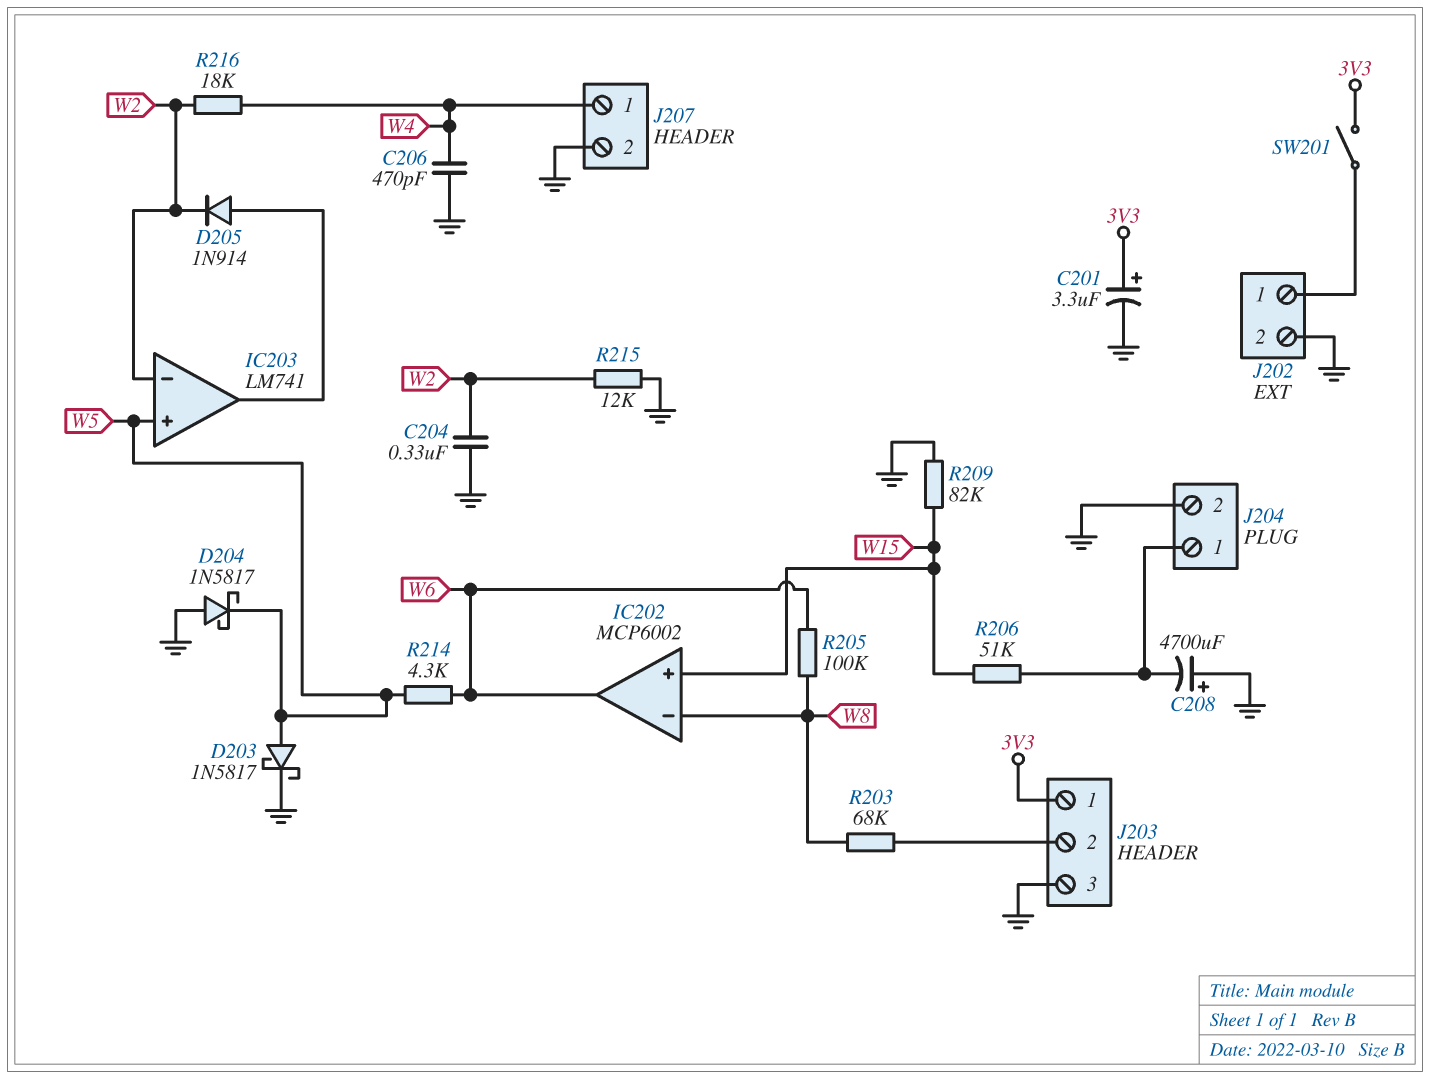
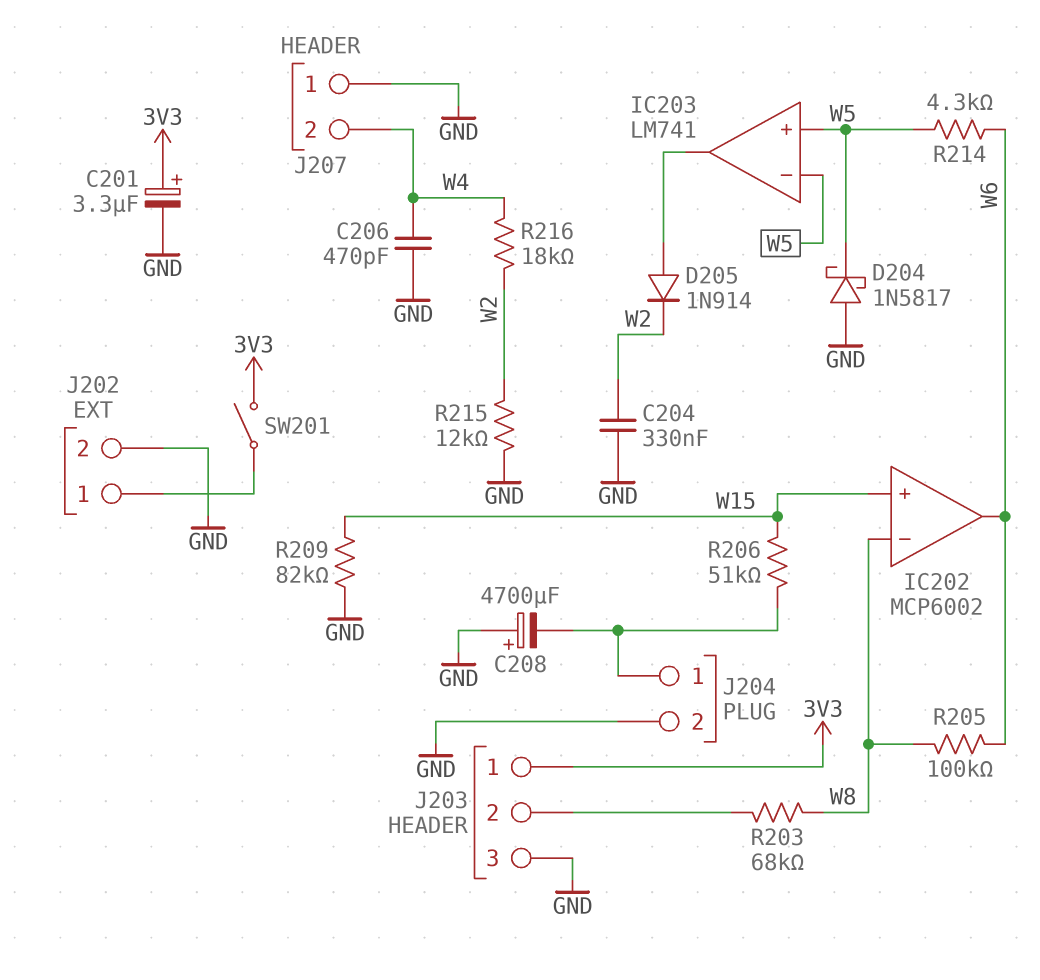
D203: schottky 1N5817 (A W5, K GND) -> none
IC203 pin in-: W2 -> W5
J207 pin 1: W4 -> GND
J207 pin 2: GND -> W4

